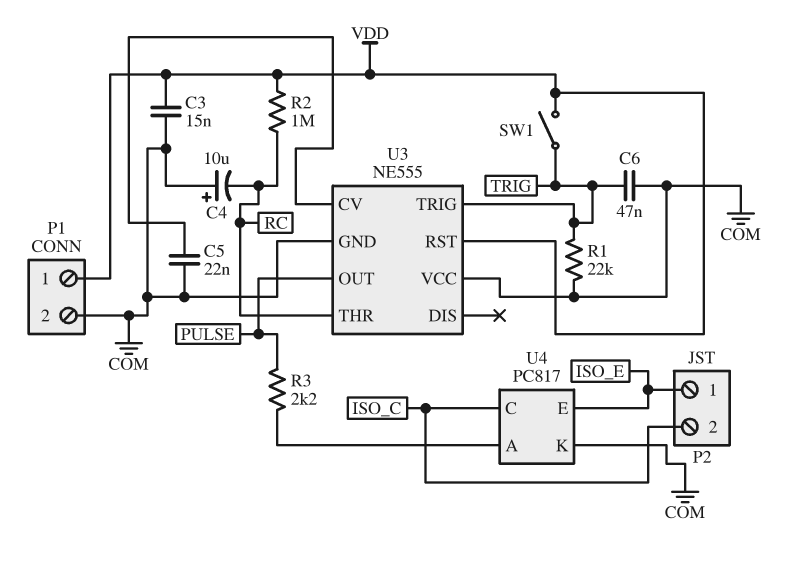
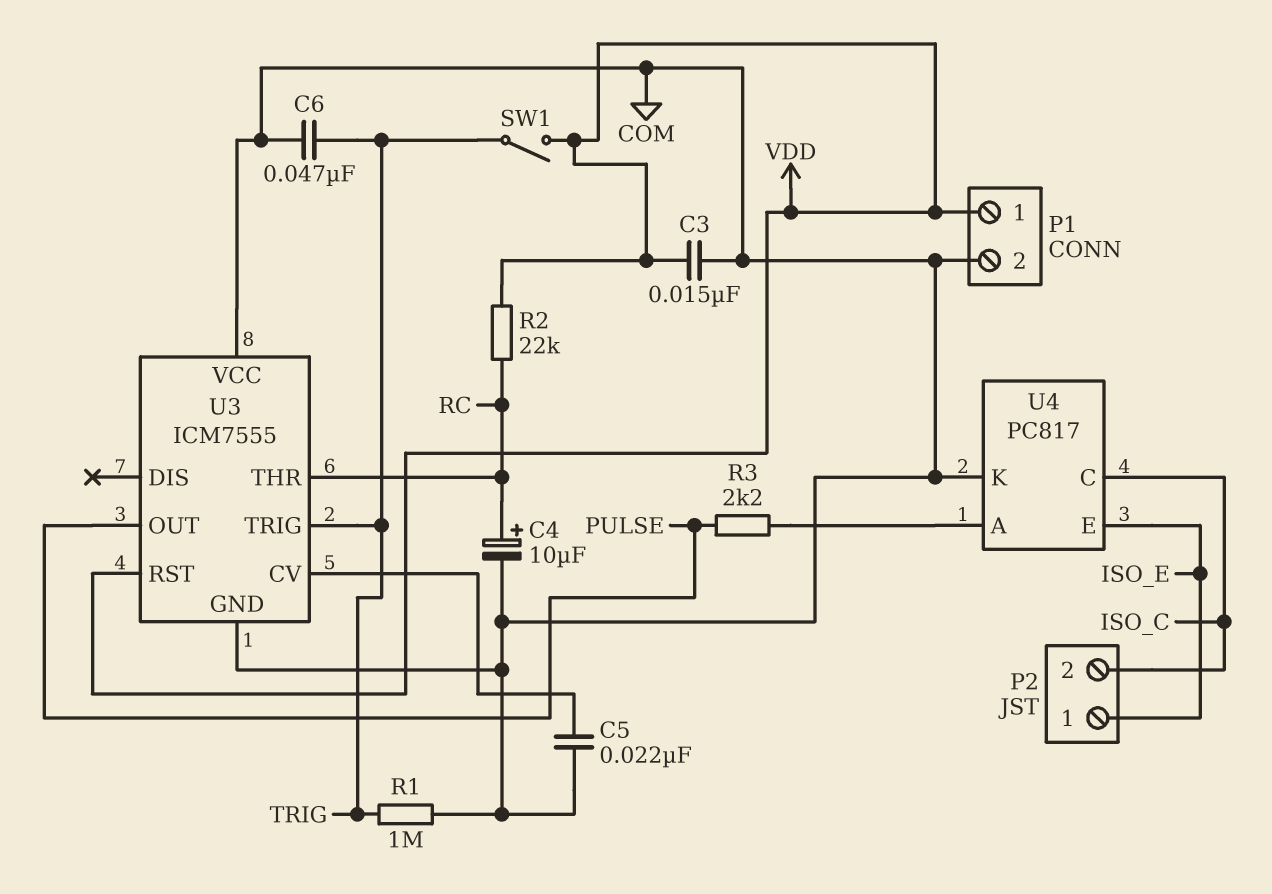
C4: 10uF (plus COM, minus RC) -> 10uF (plus RC, minus COM)
R1: 22k (COM, TRIG) -> 1M (COM, TRIG)
R2: 1M (RC, VDD) -> 22k (RC, VDD)
U3: NE555 -> ICM7555

